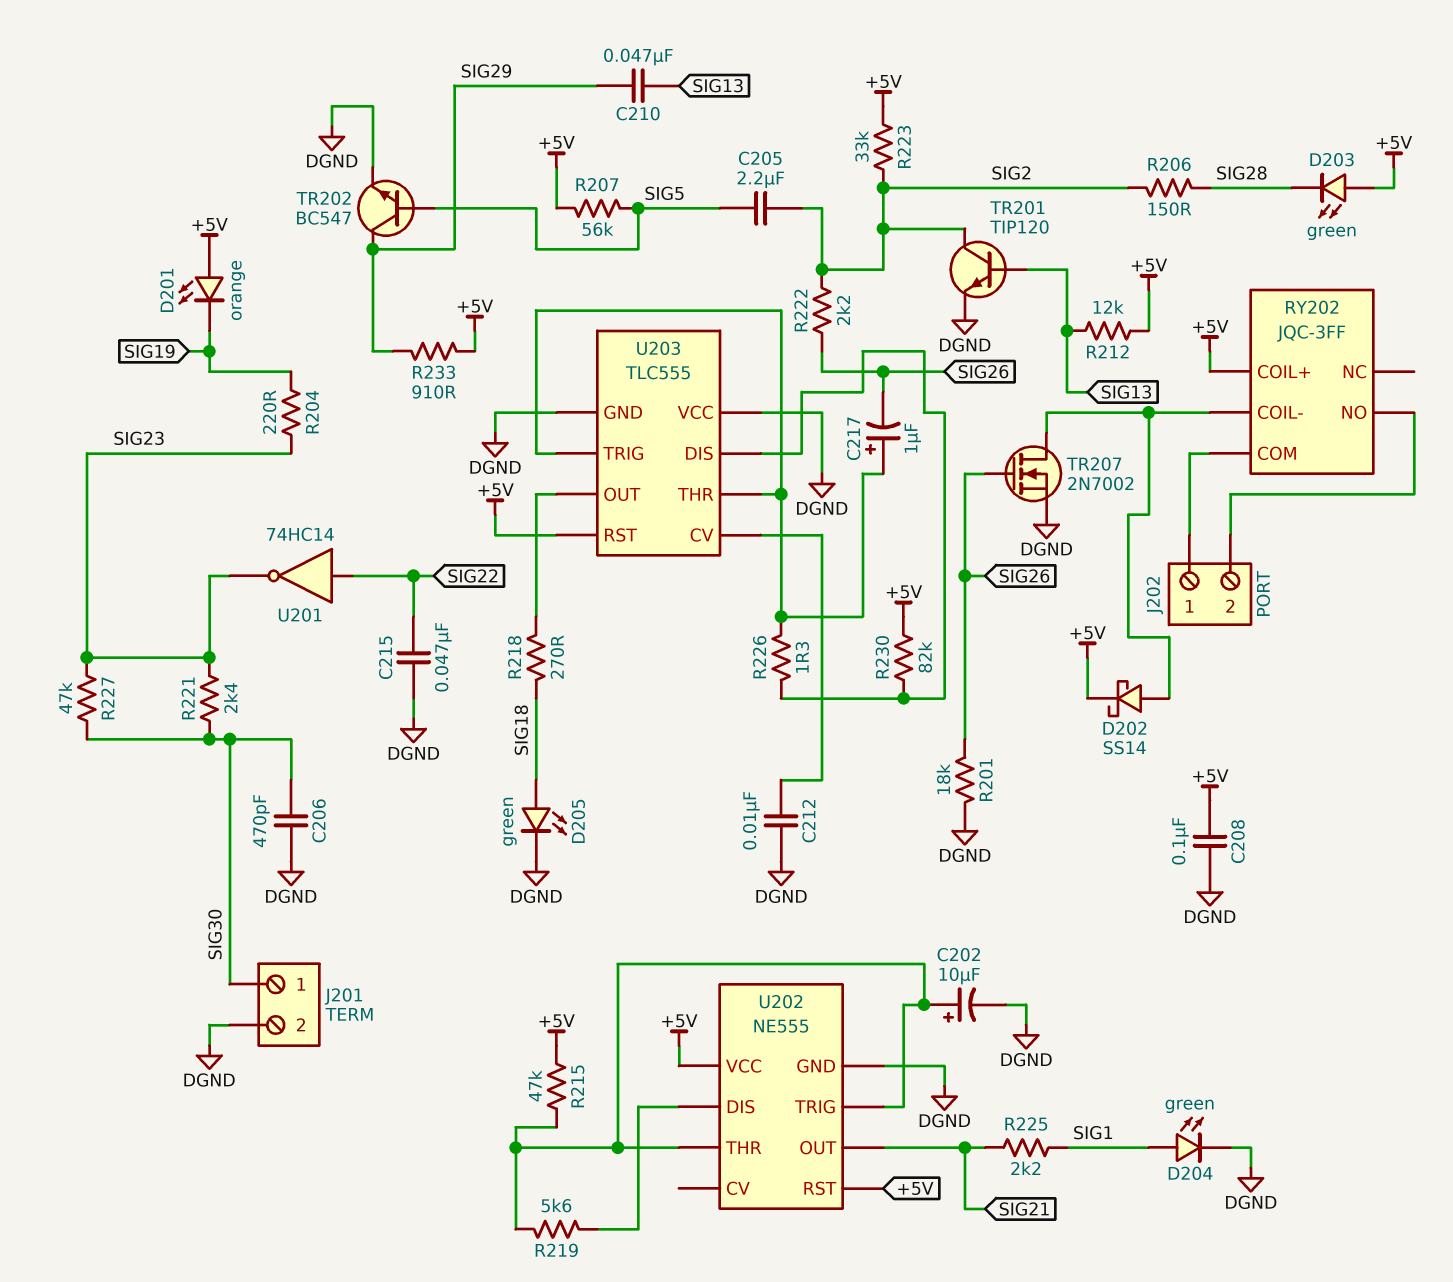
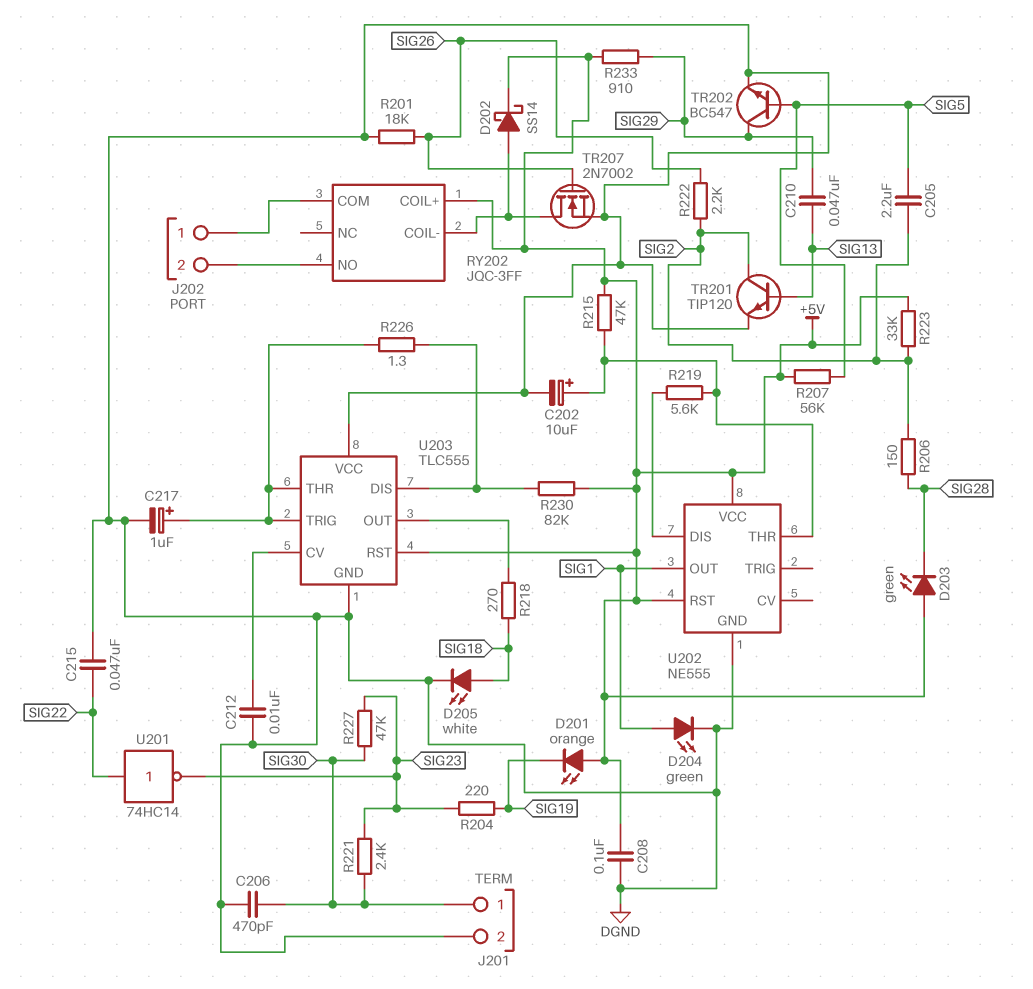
C217: 1uF (plus U203/THR, minus SIG26) -> 1uF (plus U203/THR, minus DGND)
D205: LED green (A SIG18, K DGND) -> LED white (A SIG18, K DGND)
R212: 12k (+5V, SIG13) -> none
R225: 2.2k (SIG1, SIG21) -> none
U202 pin OUT: SIG21 -> SIG1
U202 pin TRIG: U202/THR -> none

